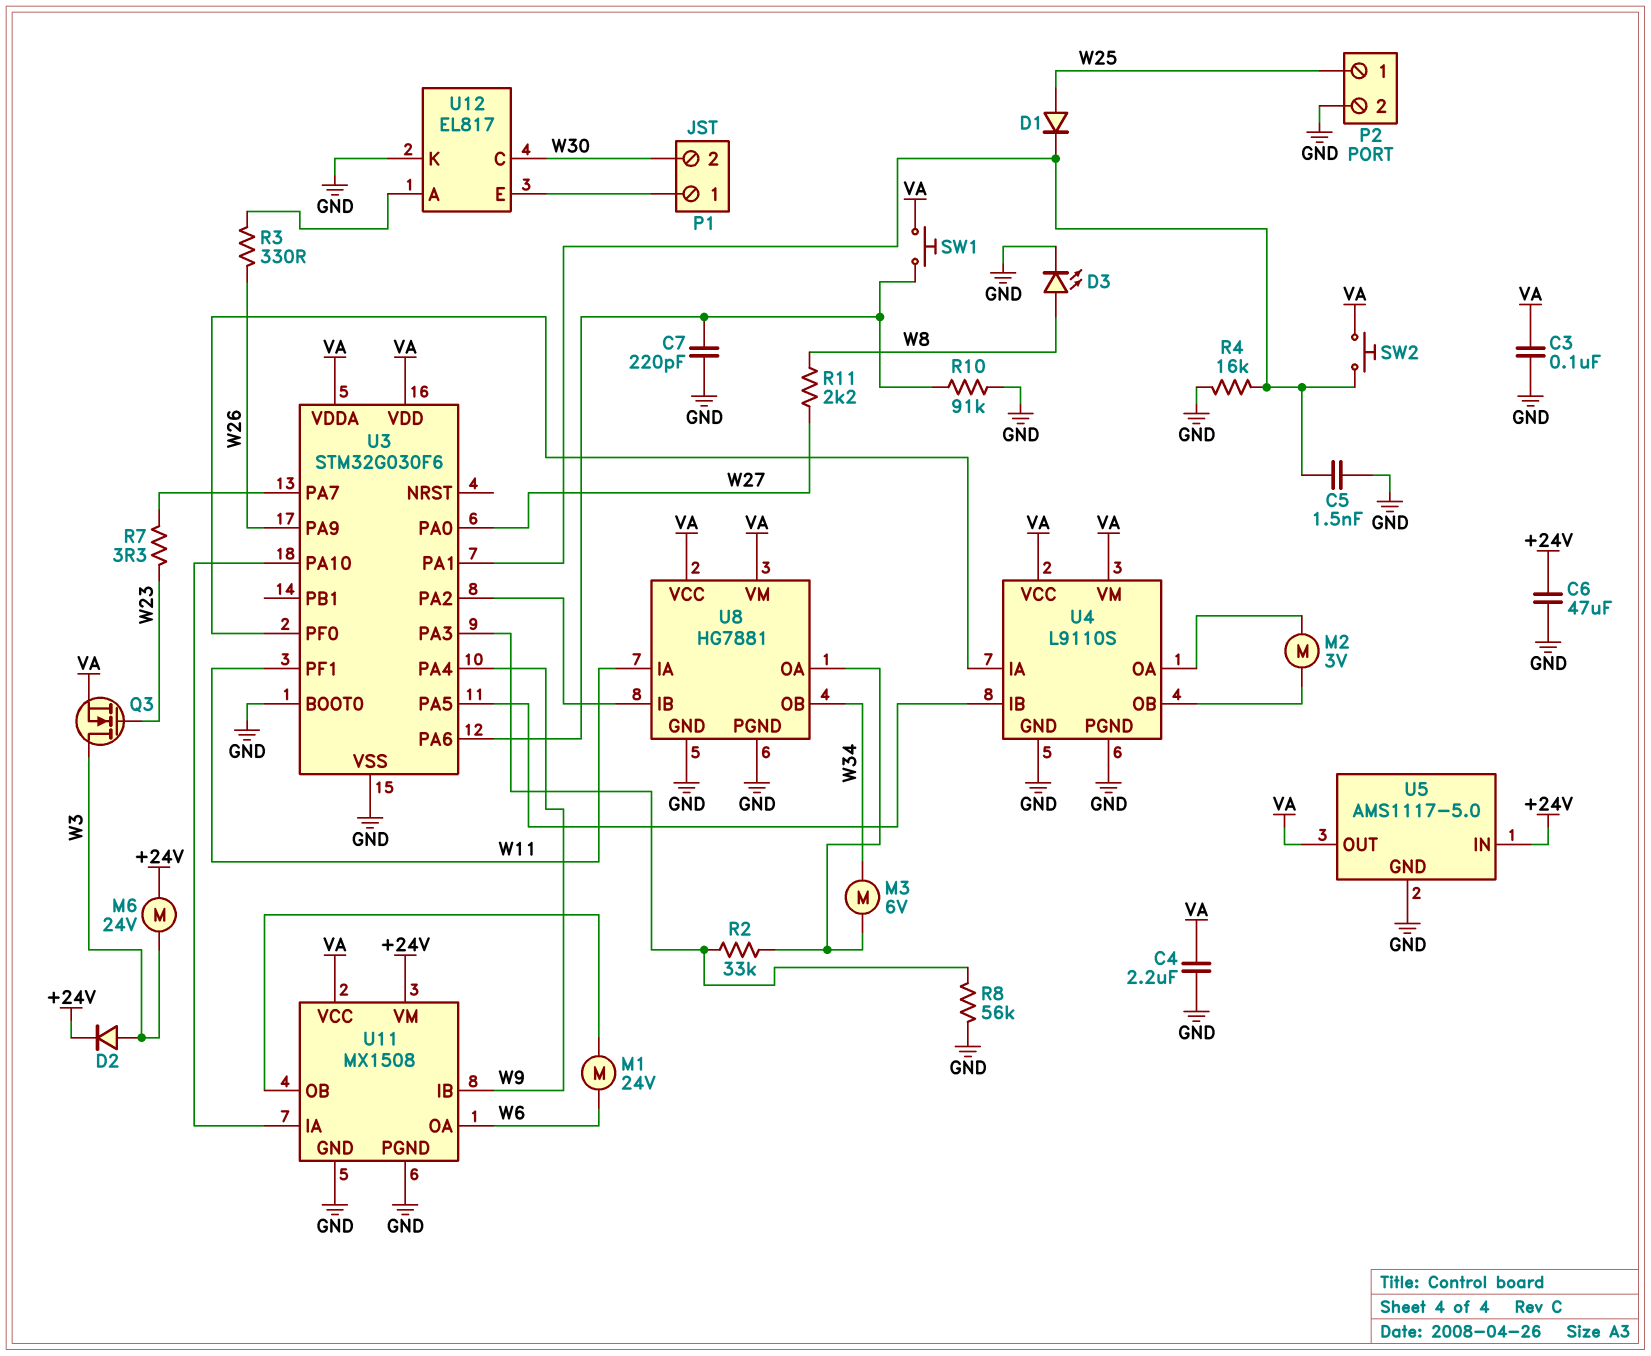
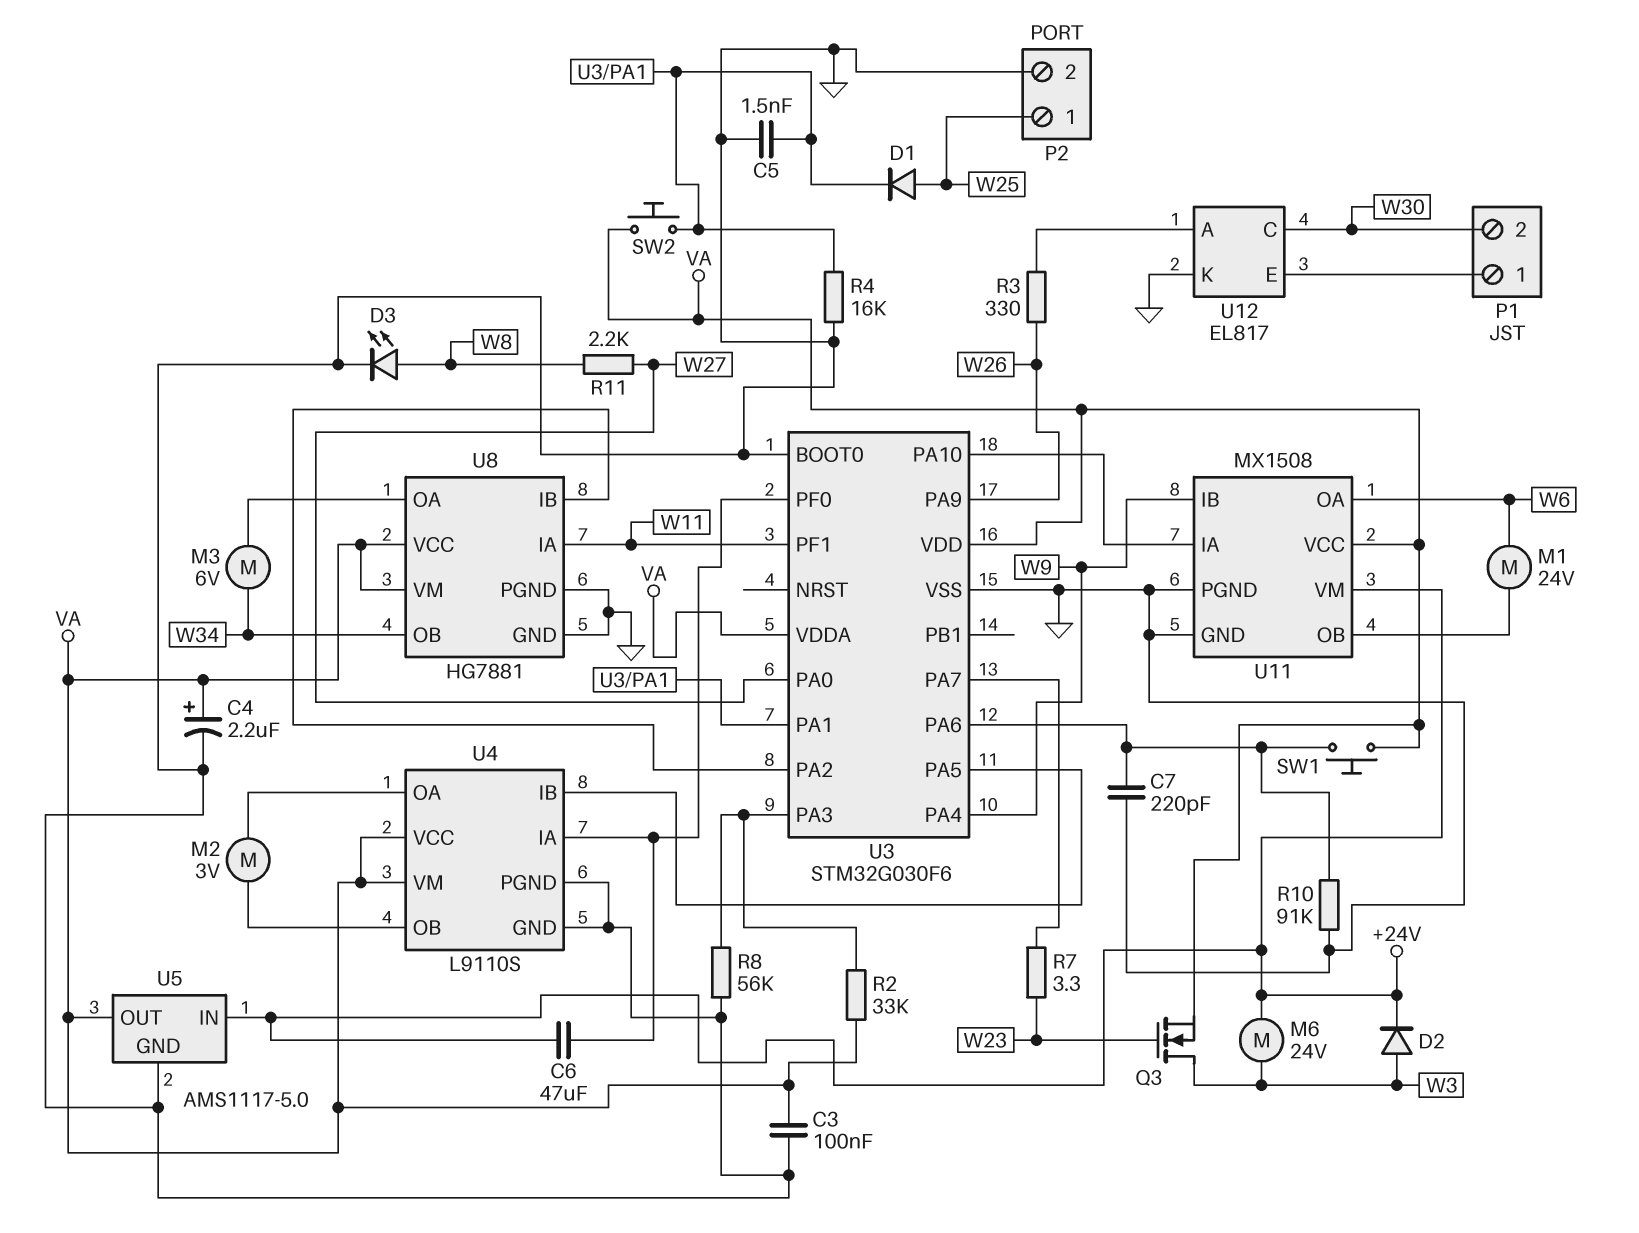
C4: 2.2uF (GND, VA) -> 2.2uF (plus VA, minus GND)
C6: 47uF (+24V, GND) -> 47uF (+24V, U3/PF0)
R2: 33k (U3/PA3, U8/OA) -> 33k (U3/PA3, VA)

